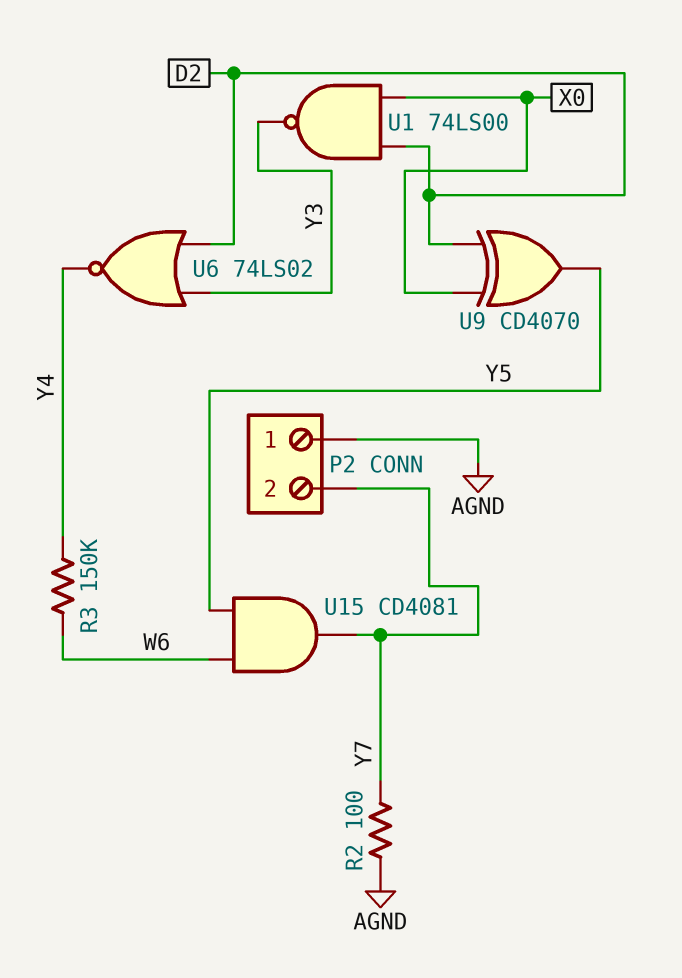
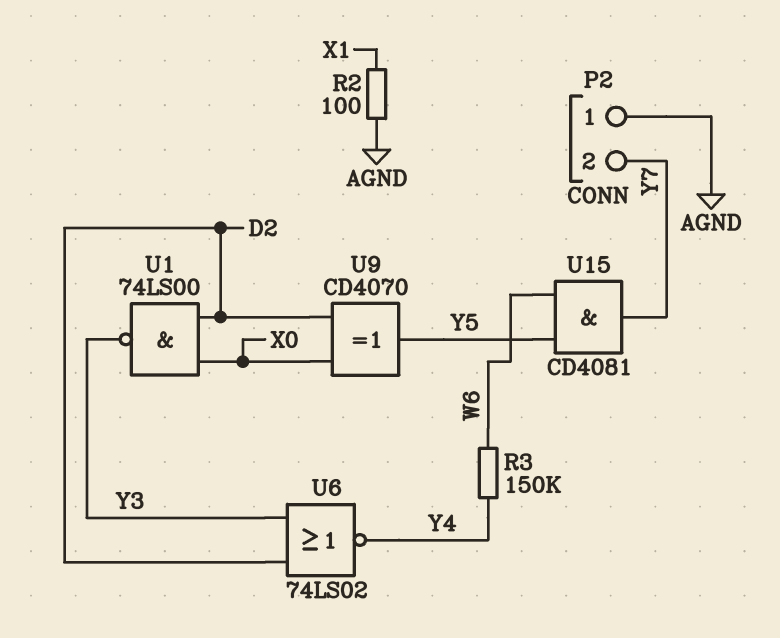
R2: 100 (AGND, Y7) -> 100 (AGND, X1)

